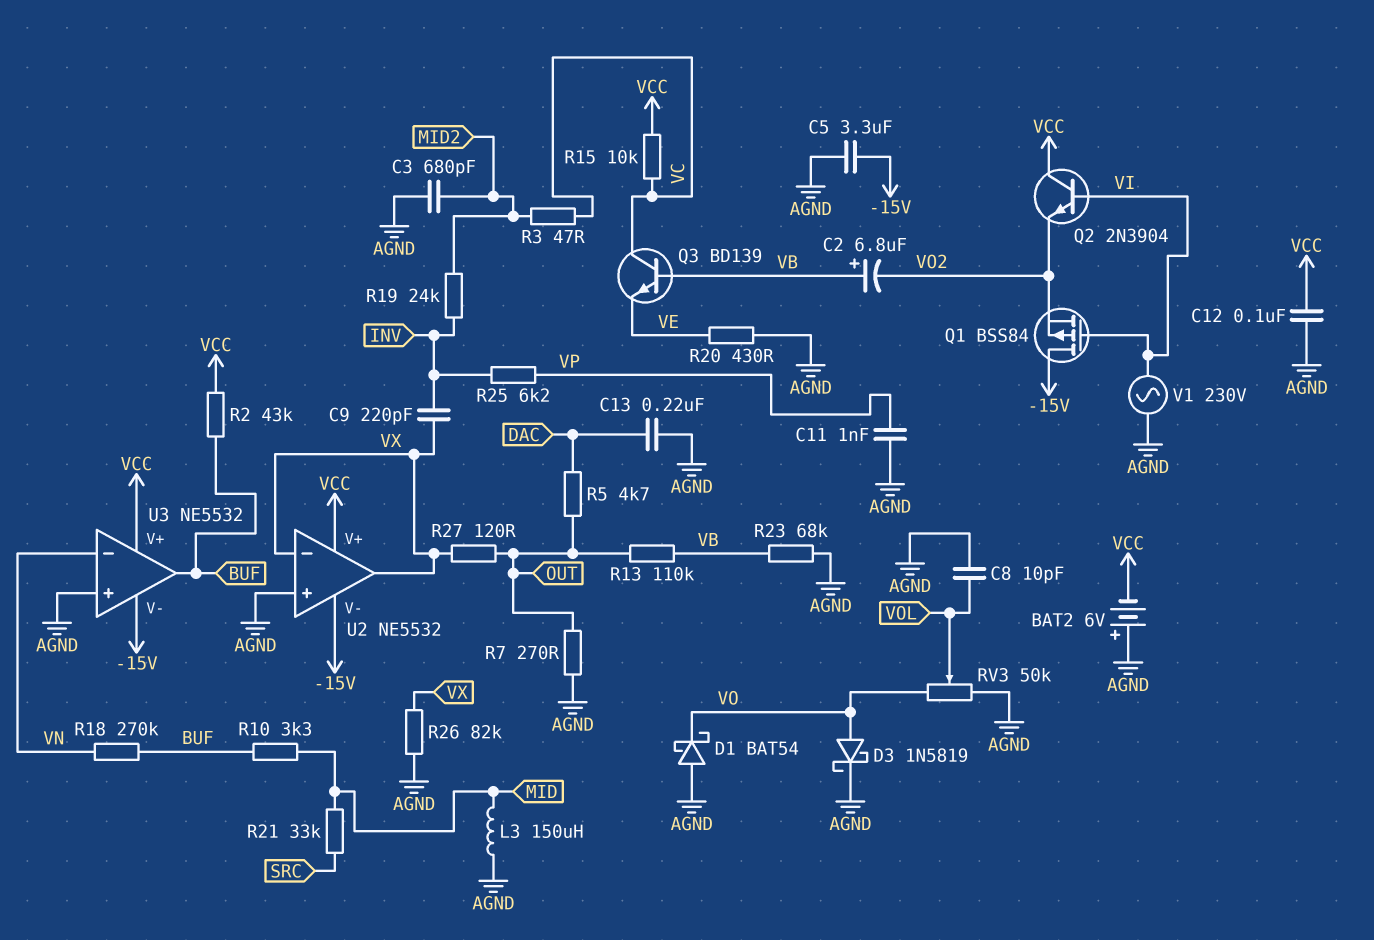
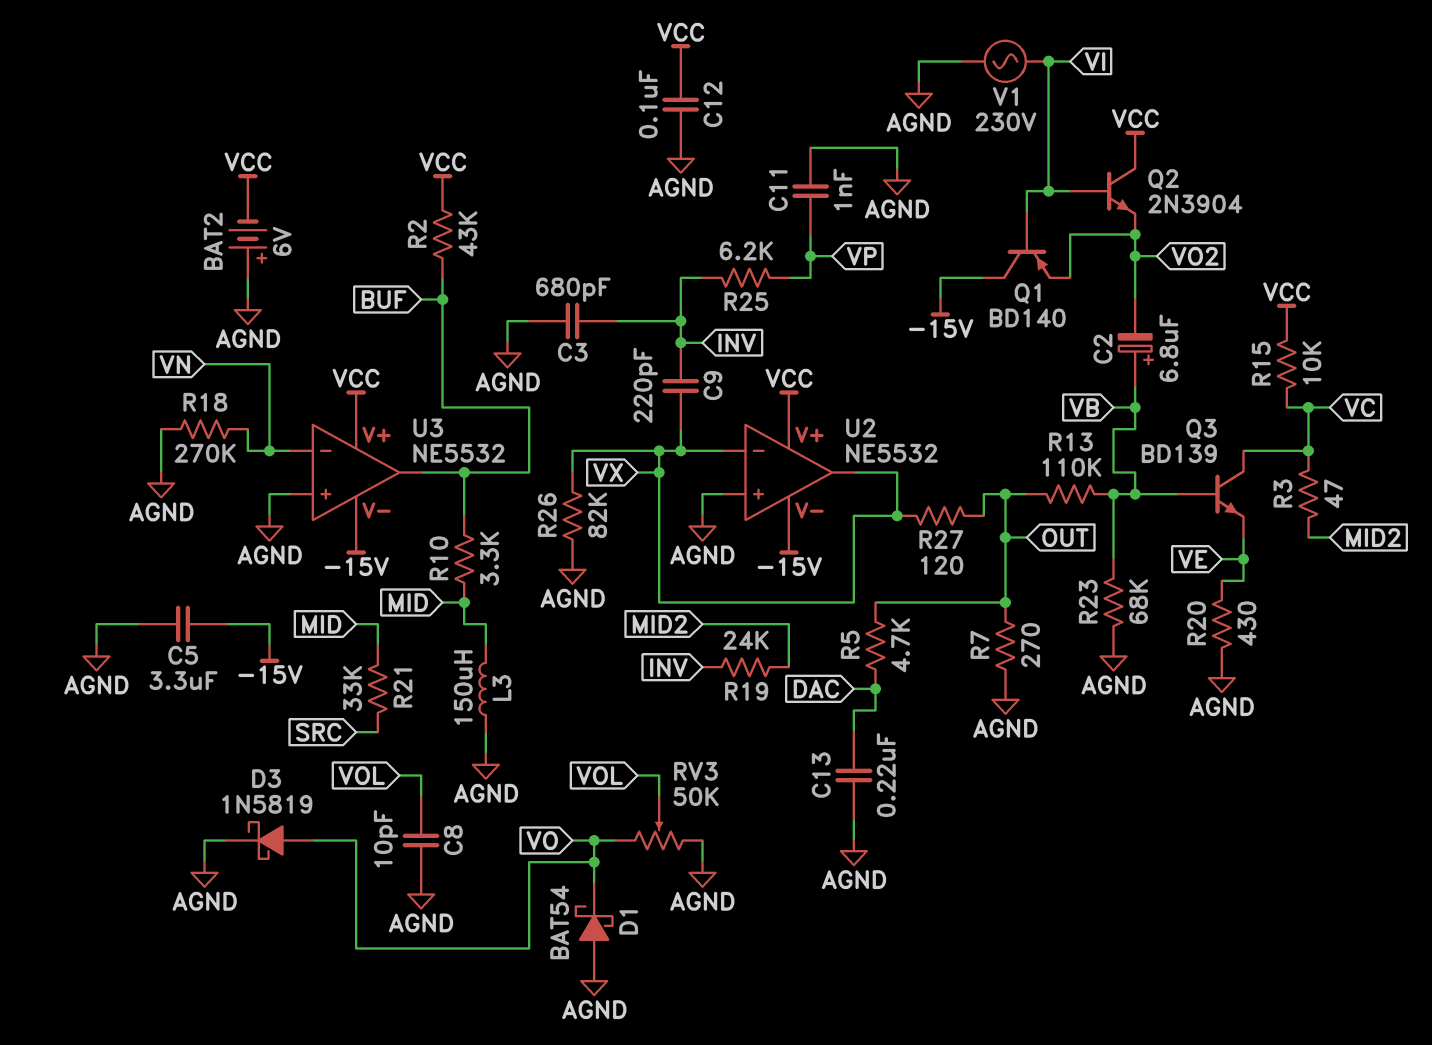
C3: 680pF (AGND, MID2) -> 680pF (AGND, INV)
Q1: PMOS BSS84 (G VI, D -15V, S VO2) -> PNP BD140 (B VI, C -15V, E VO2)
R18: 270k (BUF, VN) -> 270k (AGND, VN)

